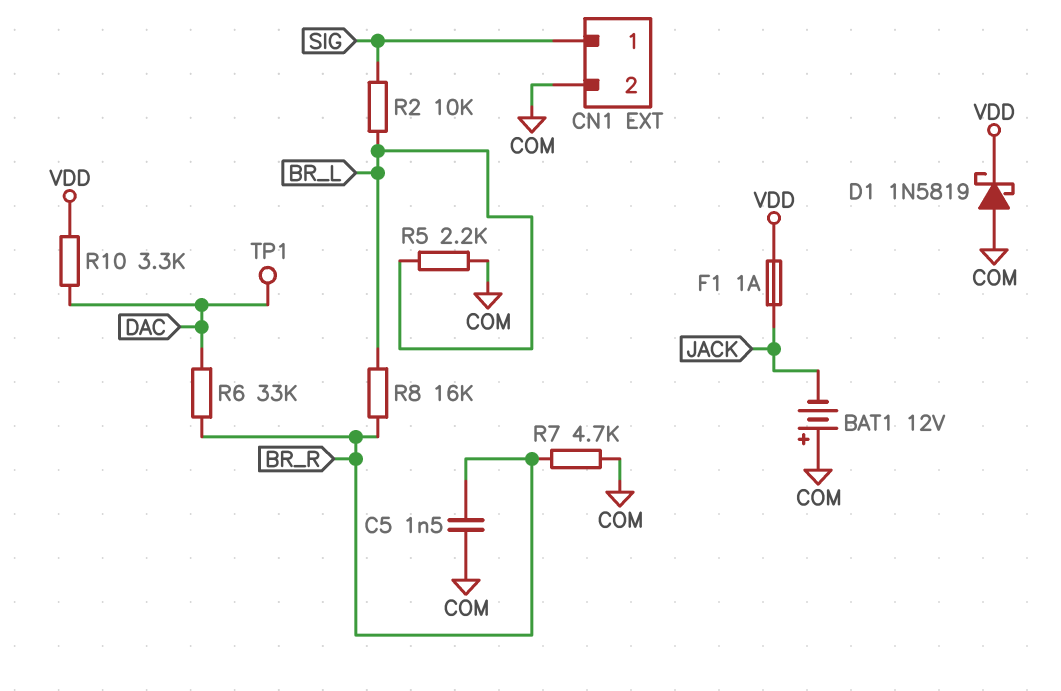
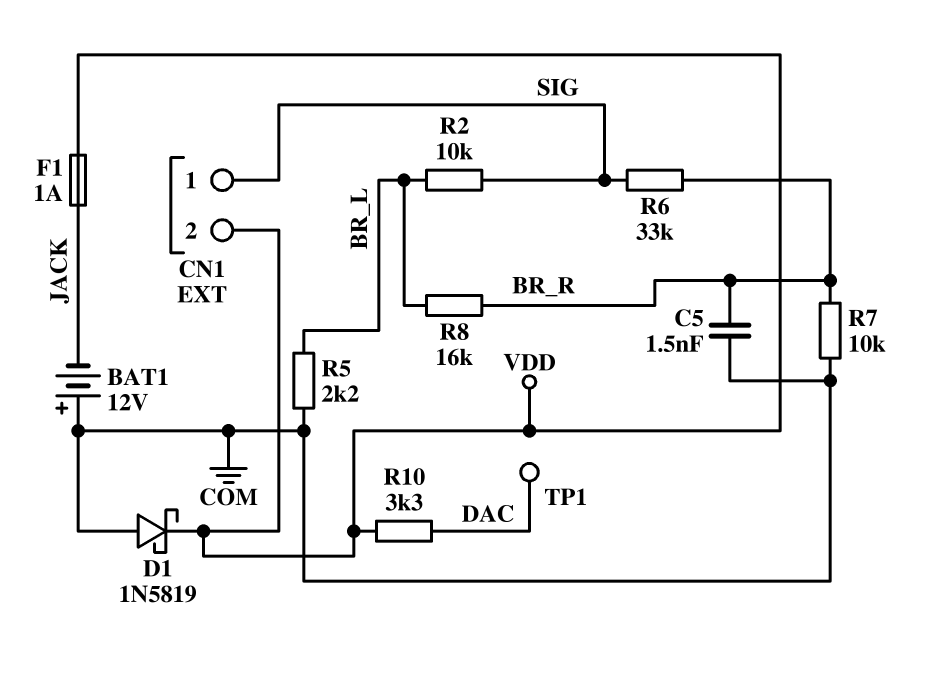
CN1 pin 2: COM -> VDD
R6: 33k (BR_R, DAC) -> 33k (BR_R, SIG)
R7: 4.7k (BR_R, COM) -> 10k (BR_R, COM)

